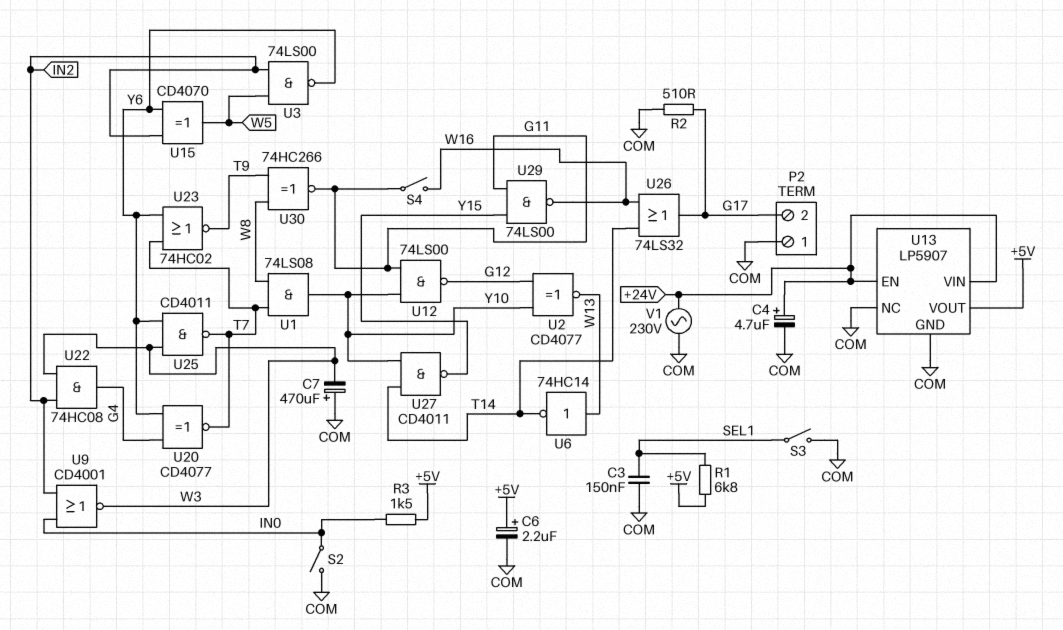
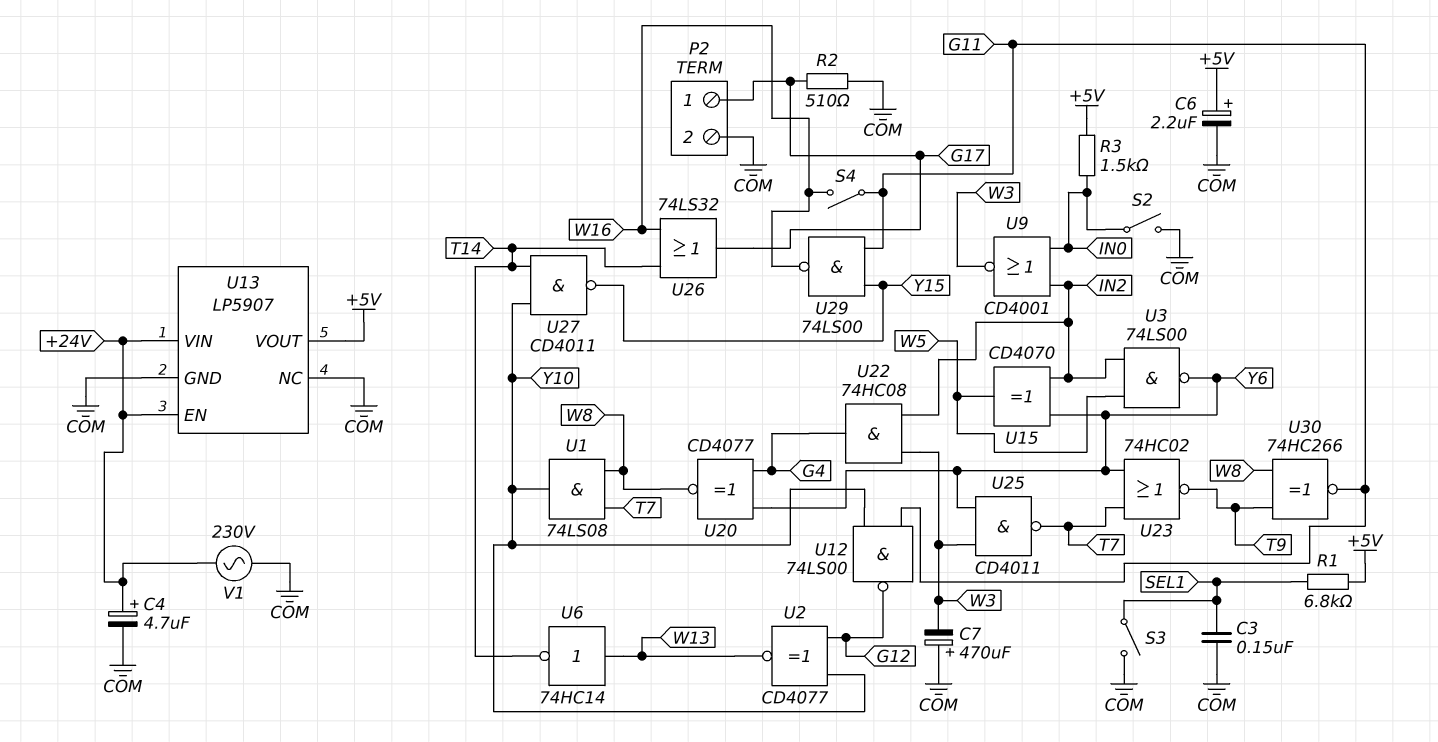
P2 pin 1: COM -> G17
P2 pin 2: G17 -> COM
U20: XNOR CD4077 (in G4, in Y6, out T7) -> XNOR CD4077 (in G4, in Y6, out W8)

